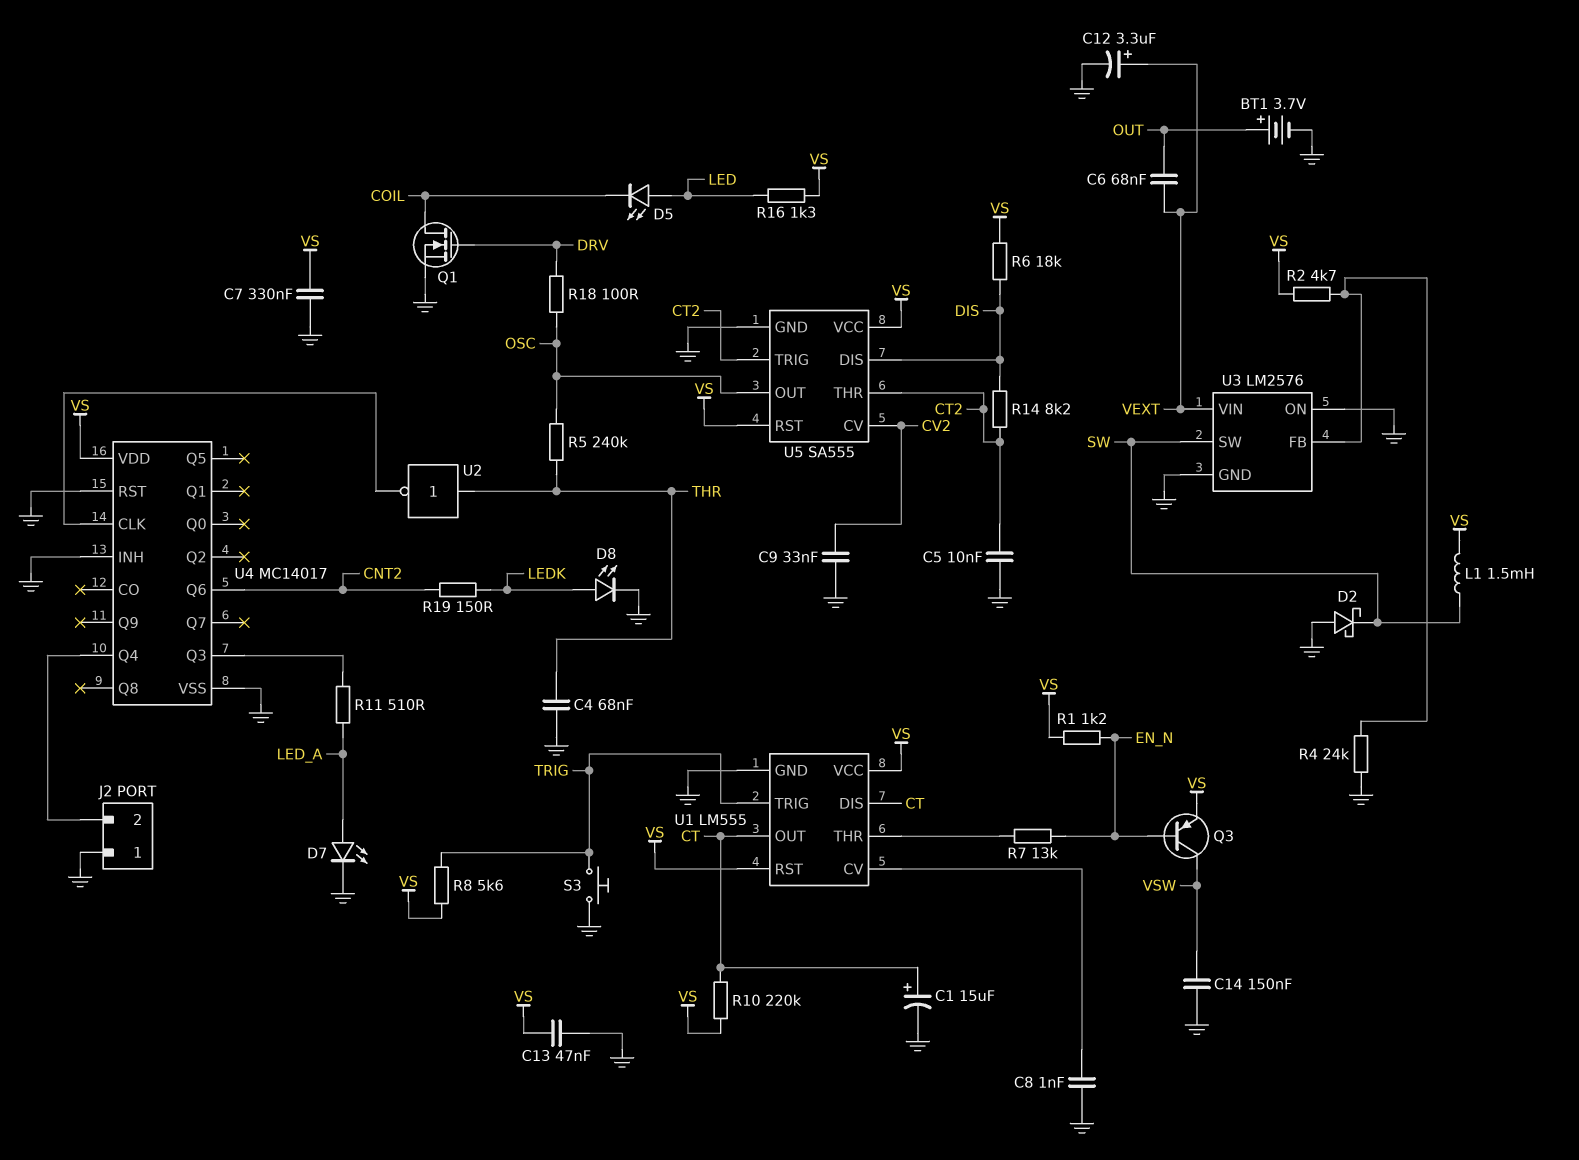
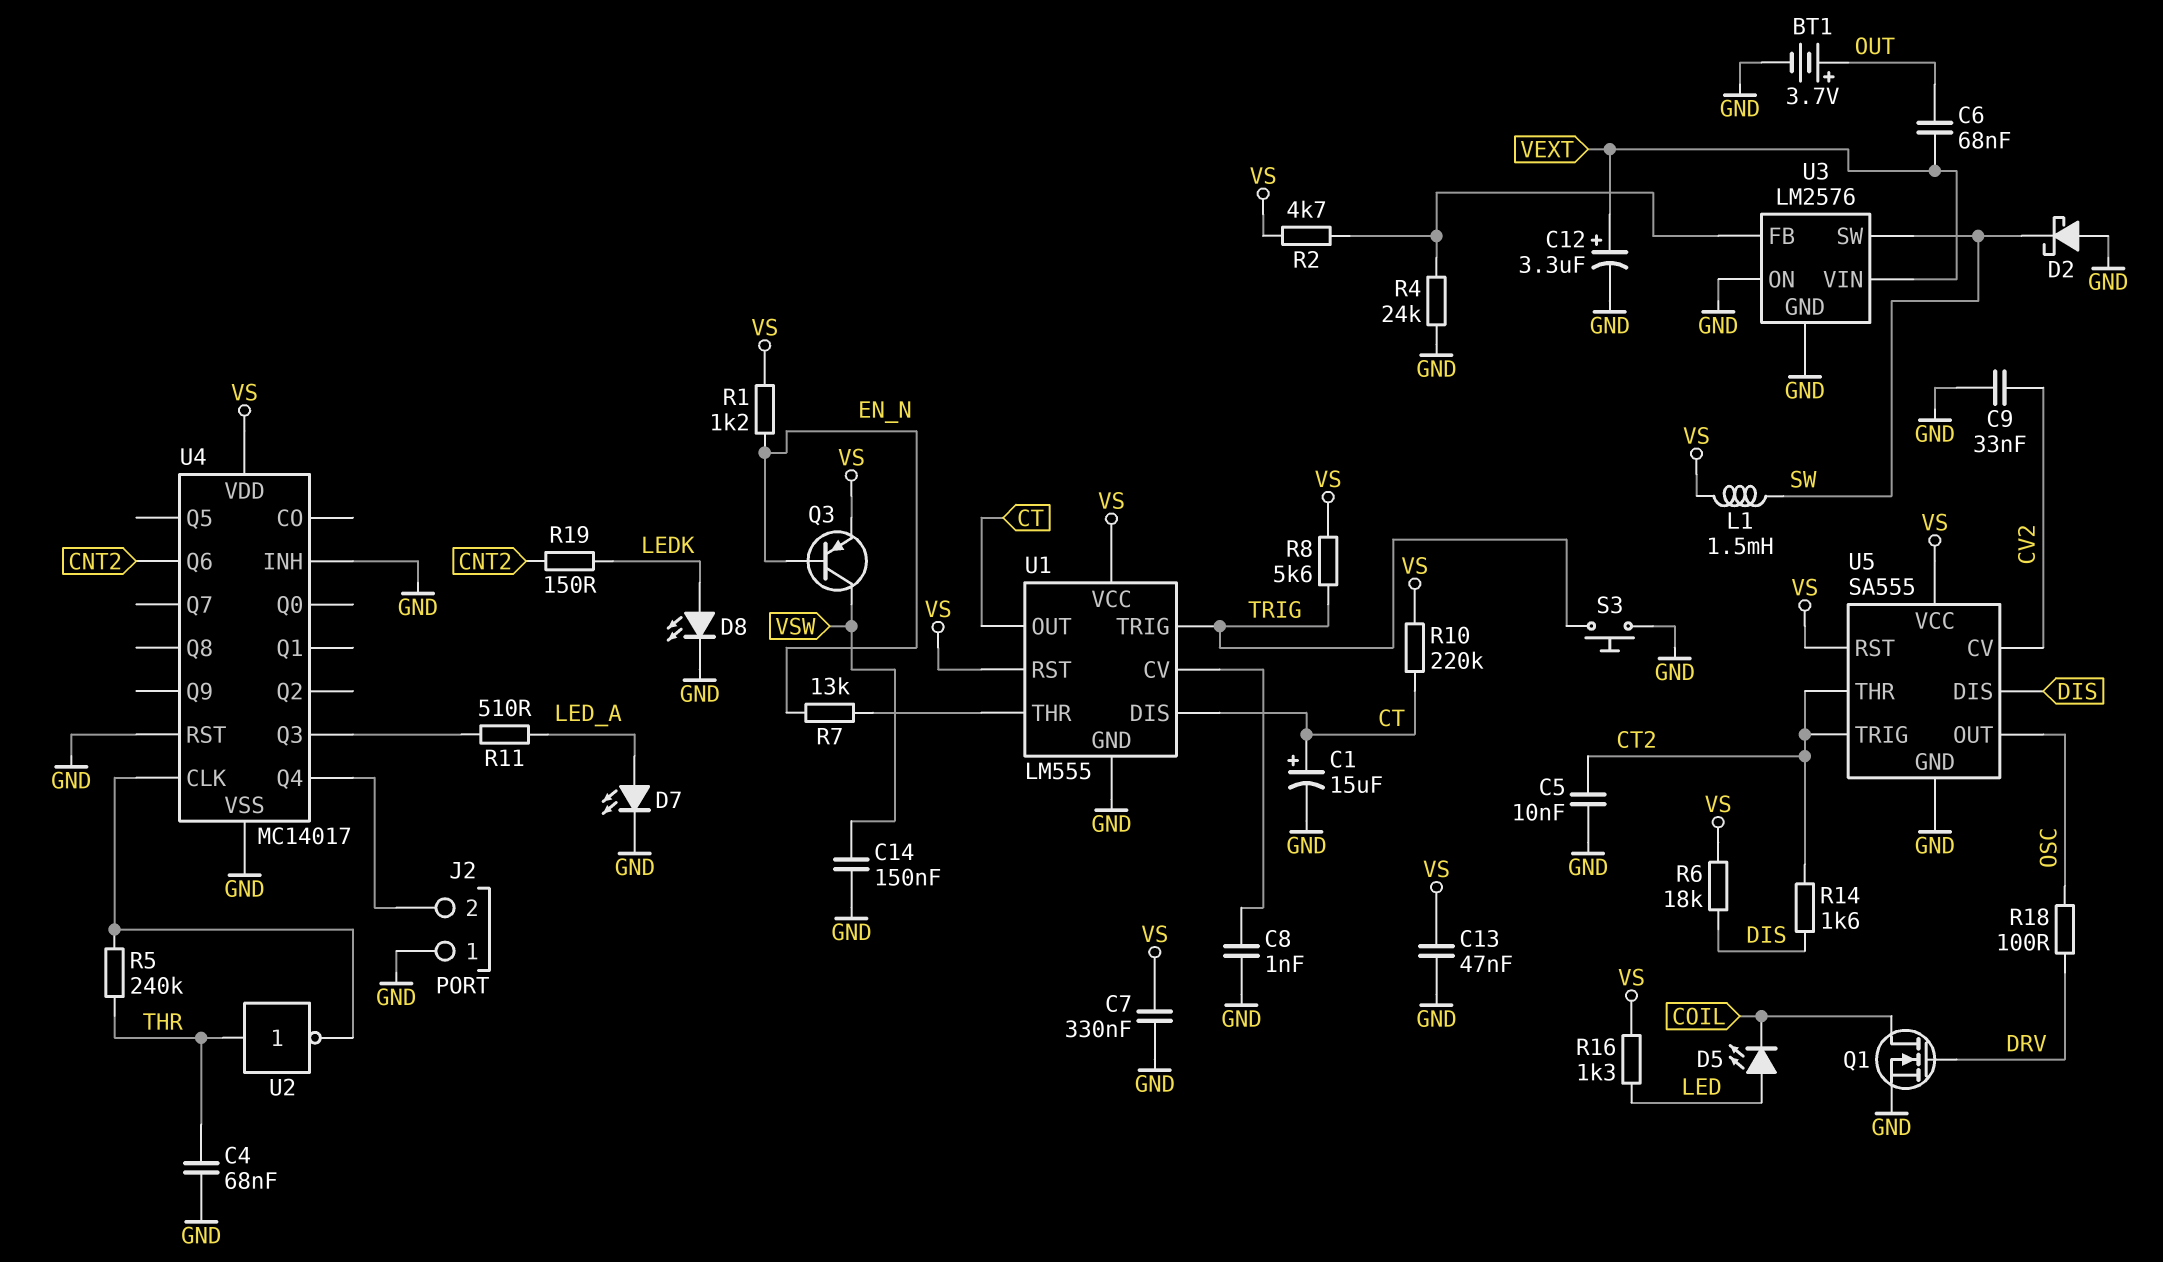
R5: 240k (OSC, THR) -> 240k (THR, U4/CLK)
R14: 8.2k (CT2, DIS) -> 1.6k (CT2, DIS)

